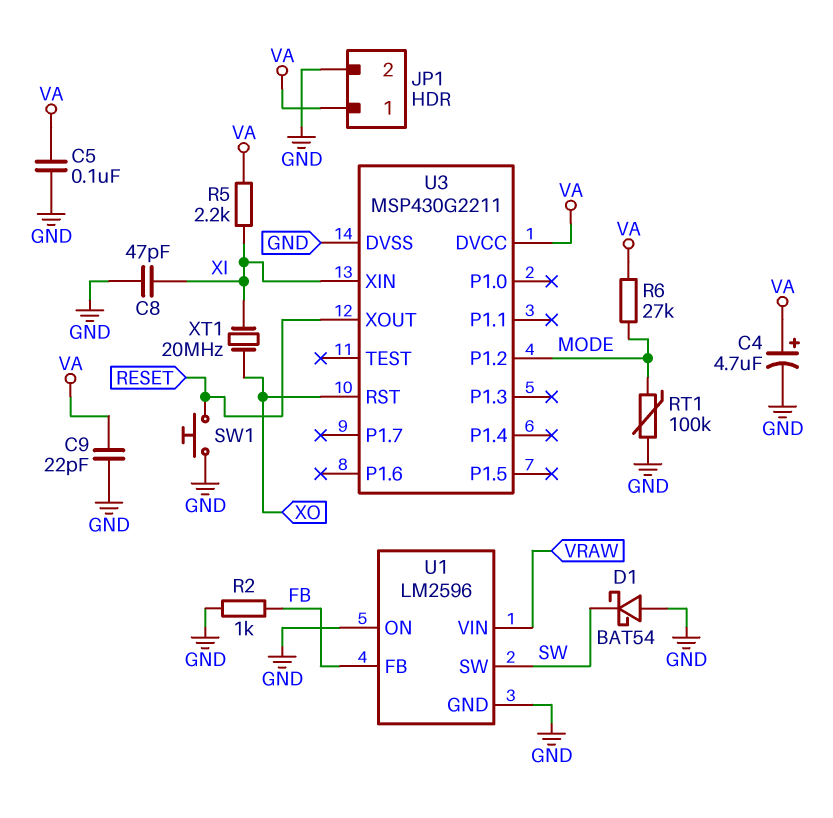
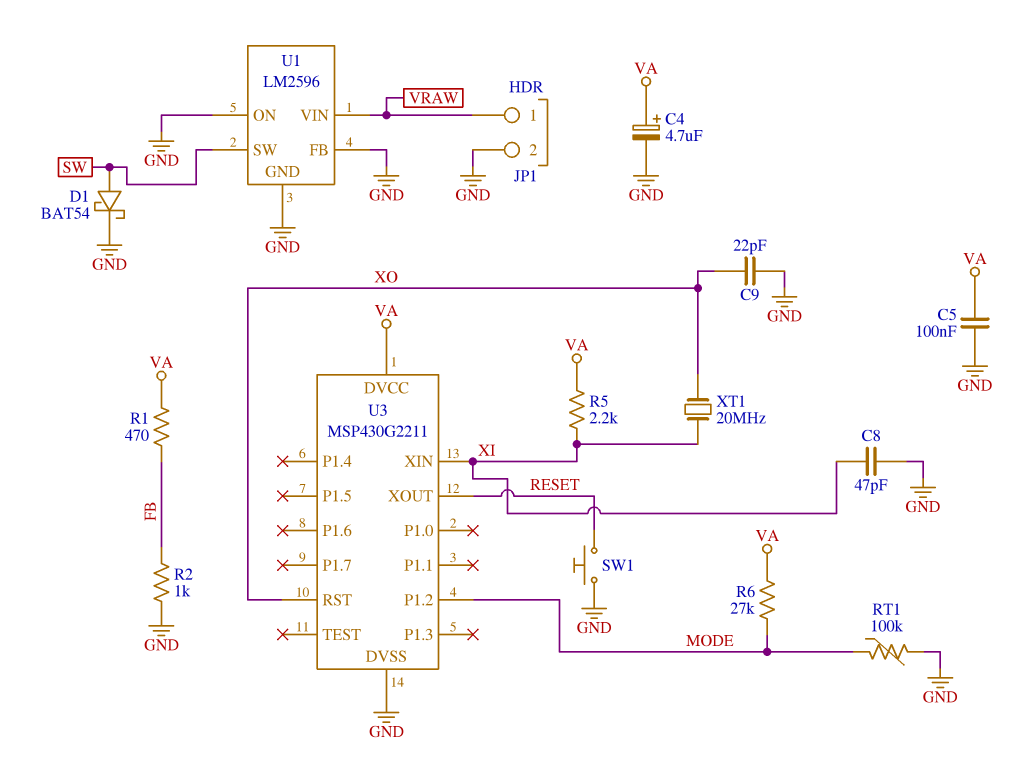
C9: 22pF (GND, VA) -> 22pF (GND, XO)
D1: schottky BAT54 (A GND, K SW) -> schottky BAT54 (A SW, K GND)
JP1 pin 1: VA -> VRAW
R1: none -> 470 (FB, VA)
U1 pin FB: FB -> GND

